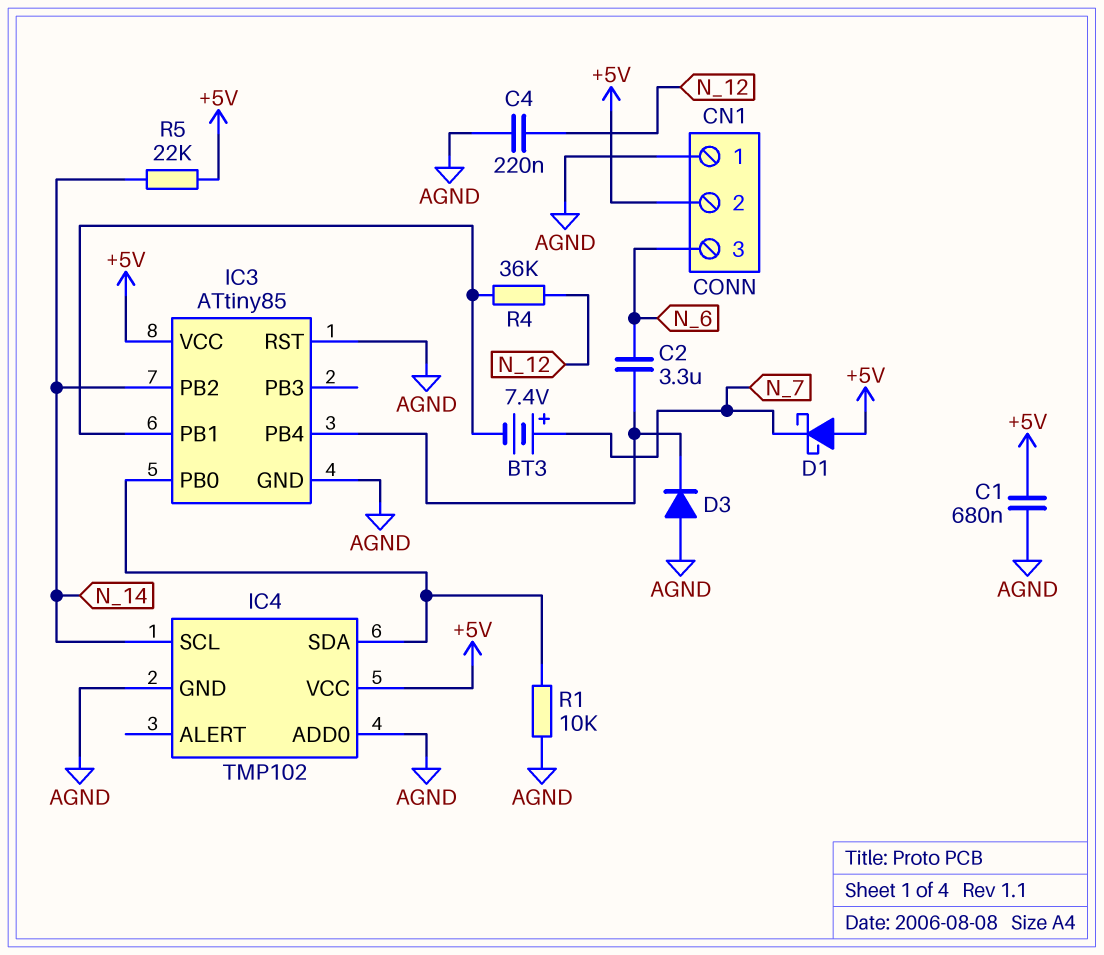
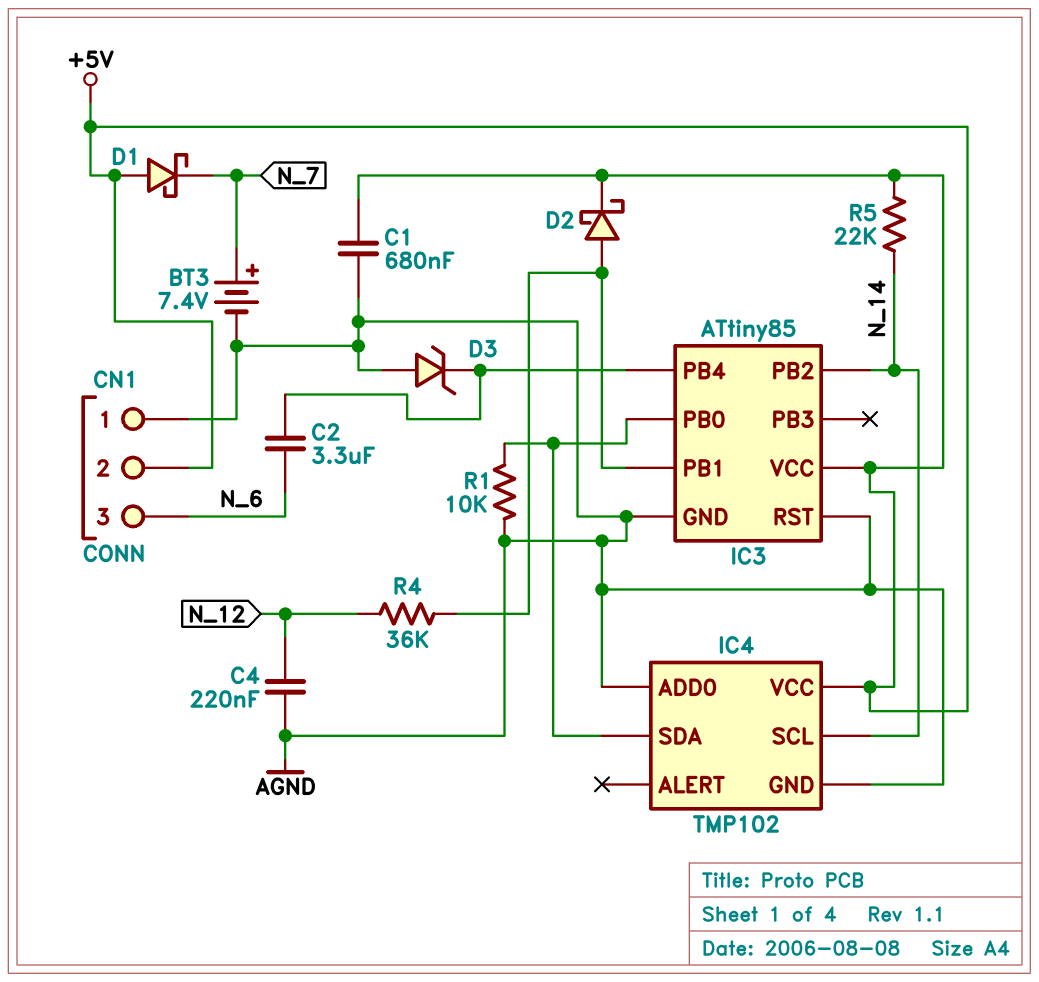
BT3: 7.4V (plus N_7, minus IC3/PB1) -> 7.4V (plus N_7, minus AGND)
D2: none -> schottky (A IC3/PB1, K +5V)
D3: diode (A AGND, K IC3/PB4) -> zener (A AGND, K IC3/PB4)

